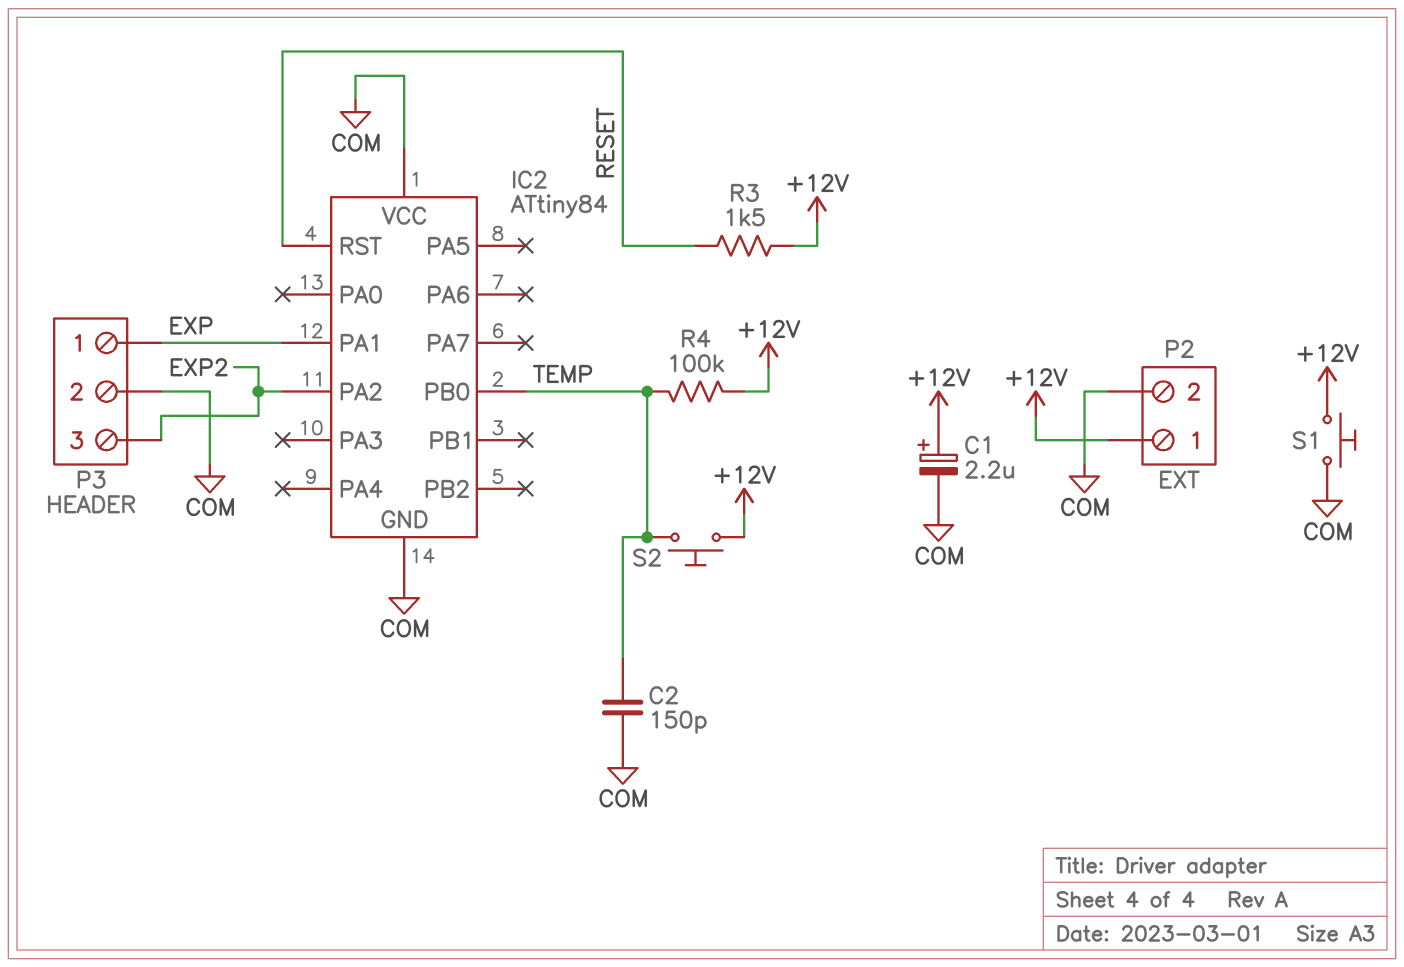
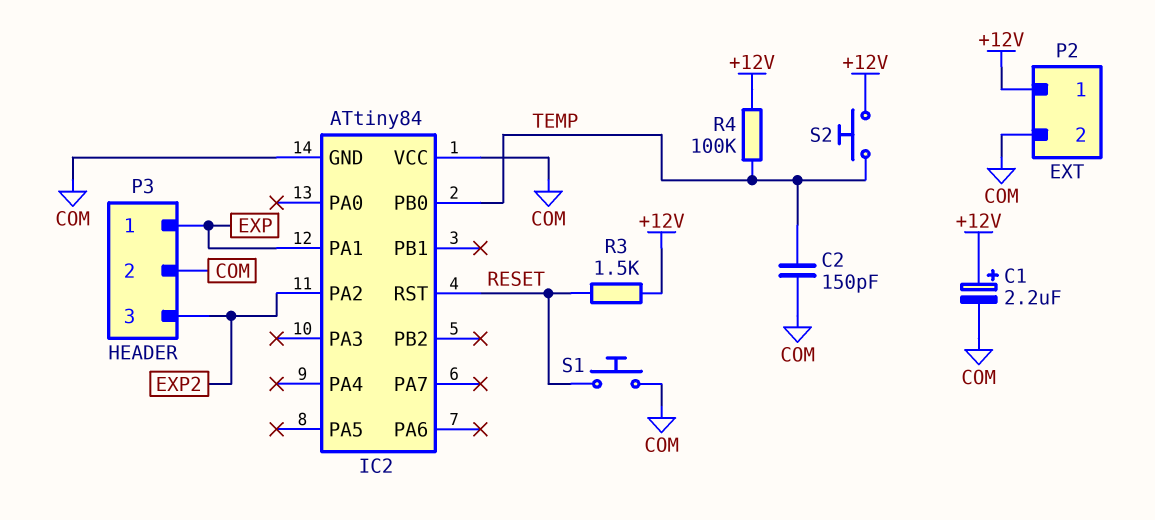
S1: button (+12V, COM) -> button (COM, RESET)

